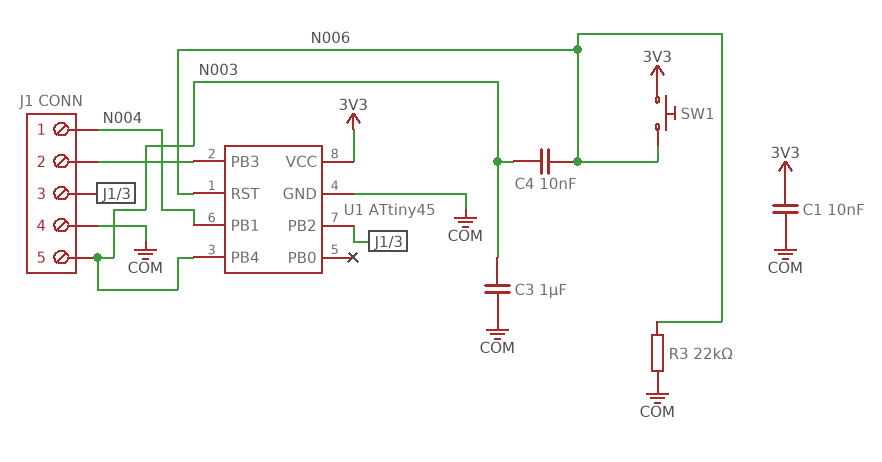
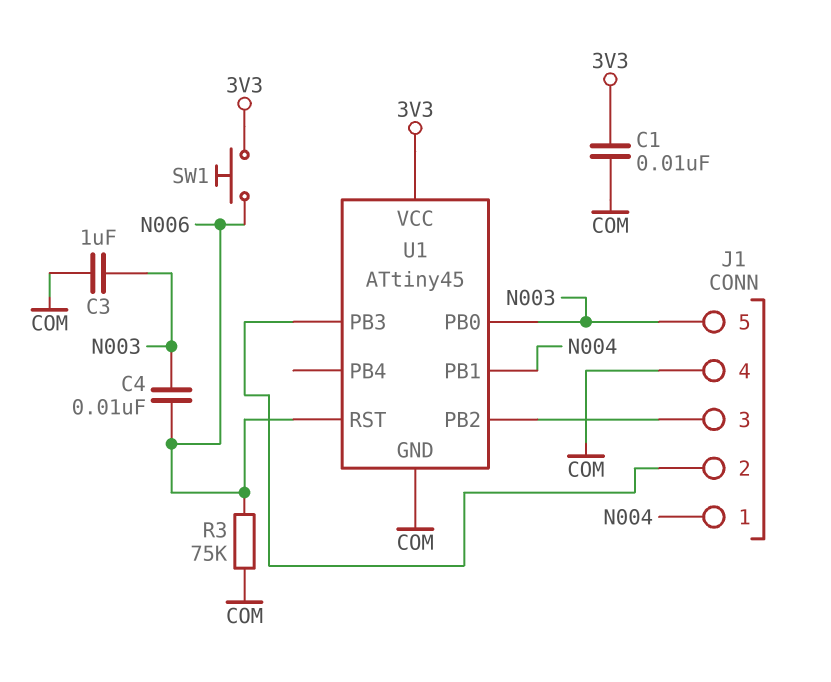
R3: 22k (COM, N006) -> 75k (COM, N006)
U1 pin PB0: none -> N003
U1 pin PB4: N003 -> none

